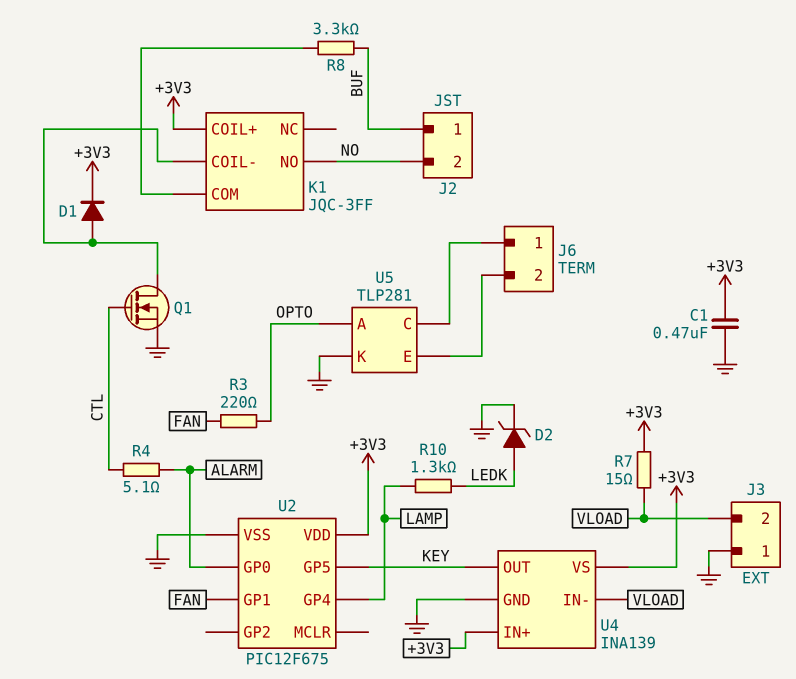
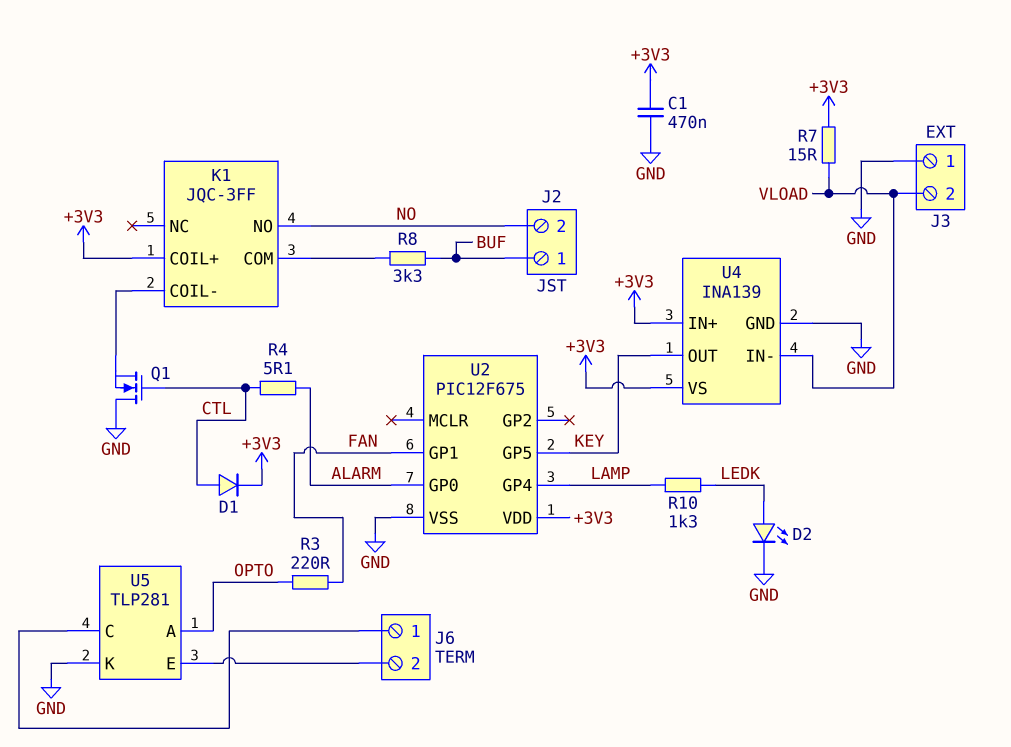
D1: diode (A K1/COIL-, K +3V3) -> diode (A CTL, K +3V3)
D2: zener (A LEDK, K GND) -> LED (A LEDK, K GND)
Q1: NMOS (G CTL, D K1/COIL-, S GND) -> NMOS (G CTL, D GND, S K1/COIL-)

